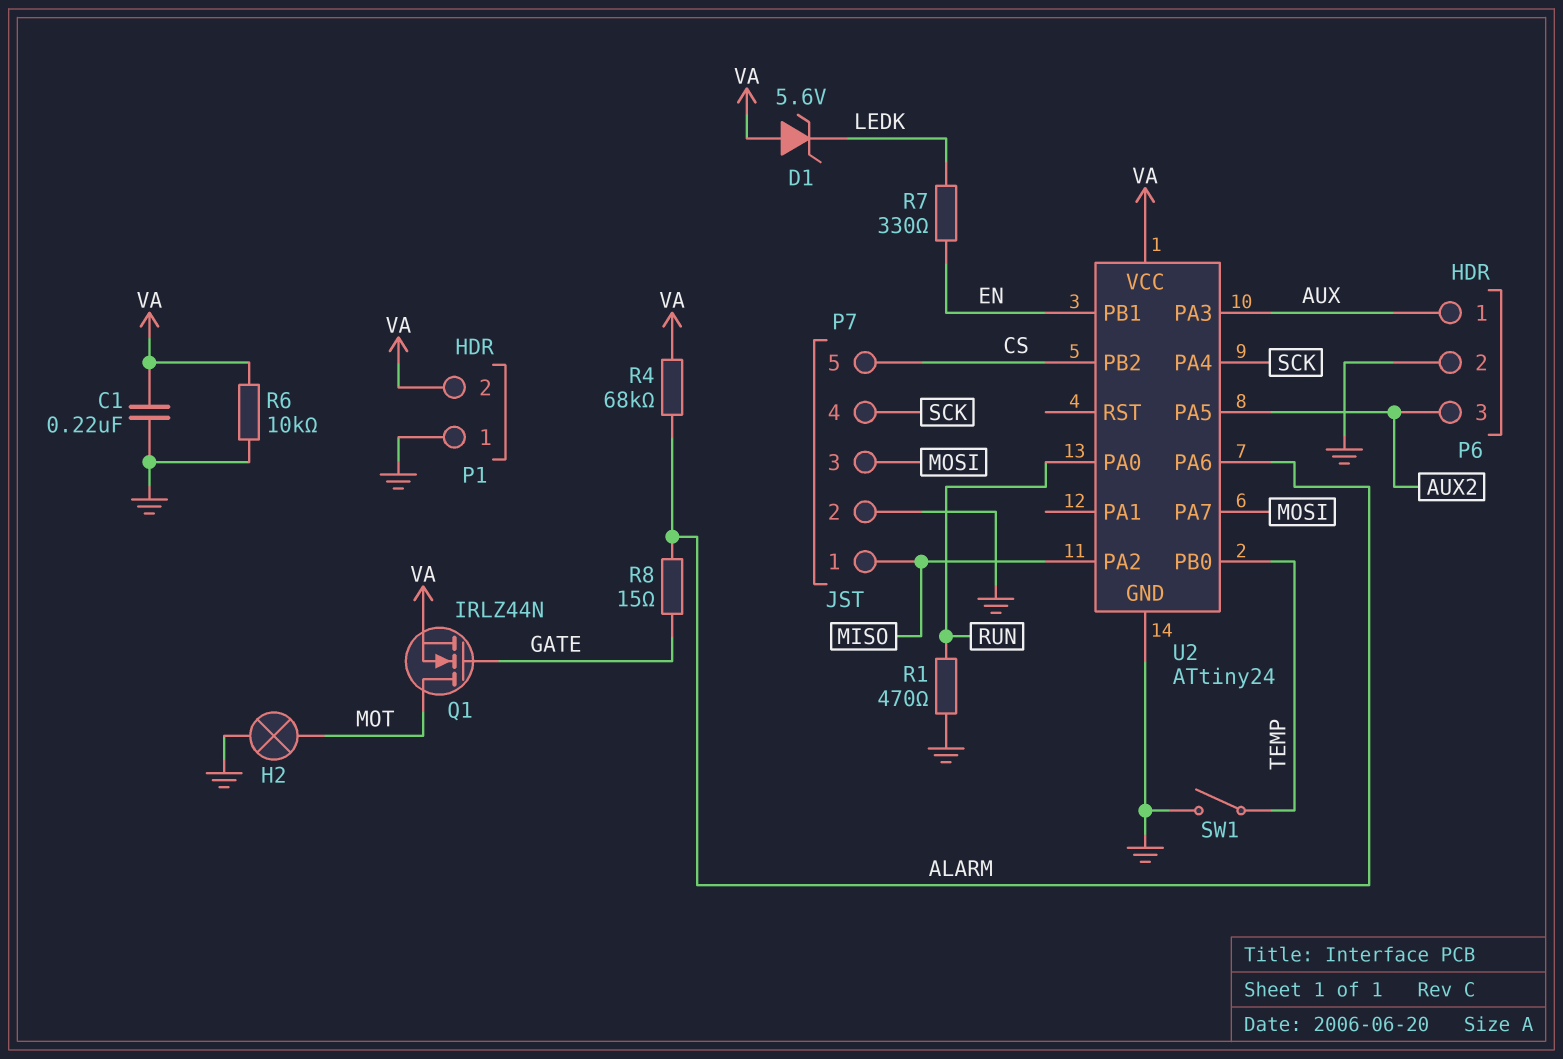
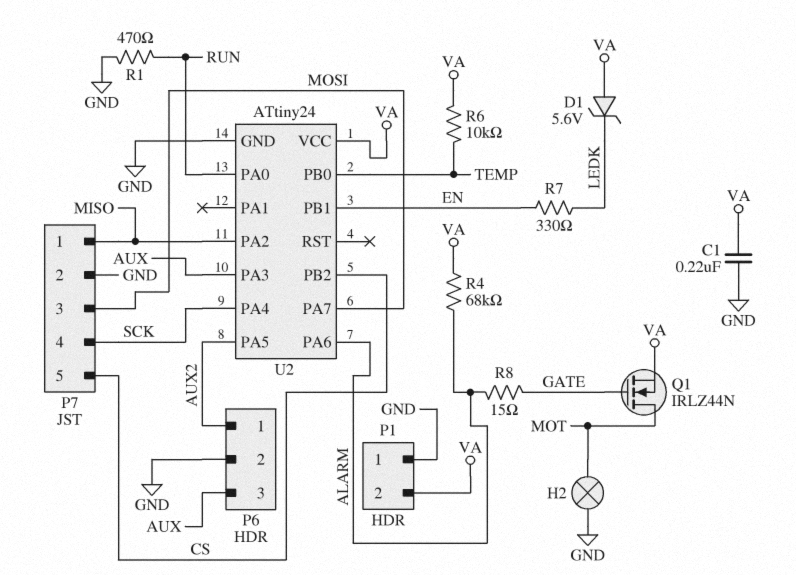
P6 pin 1: AUX -> AUX2
P6 pin 3: AUX2 -> AUX
R6: 10k (GND, VA) -> 10k (TEMP, VA)
SW1: switch (GND, TEMP) -> none

